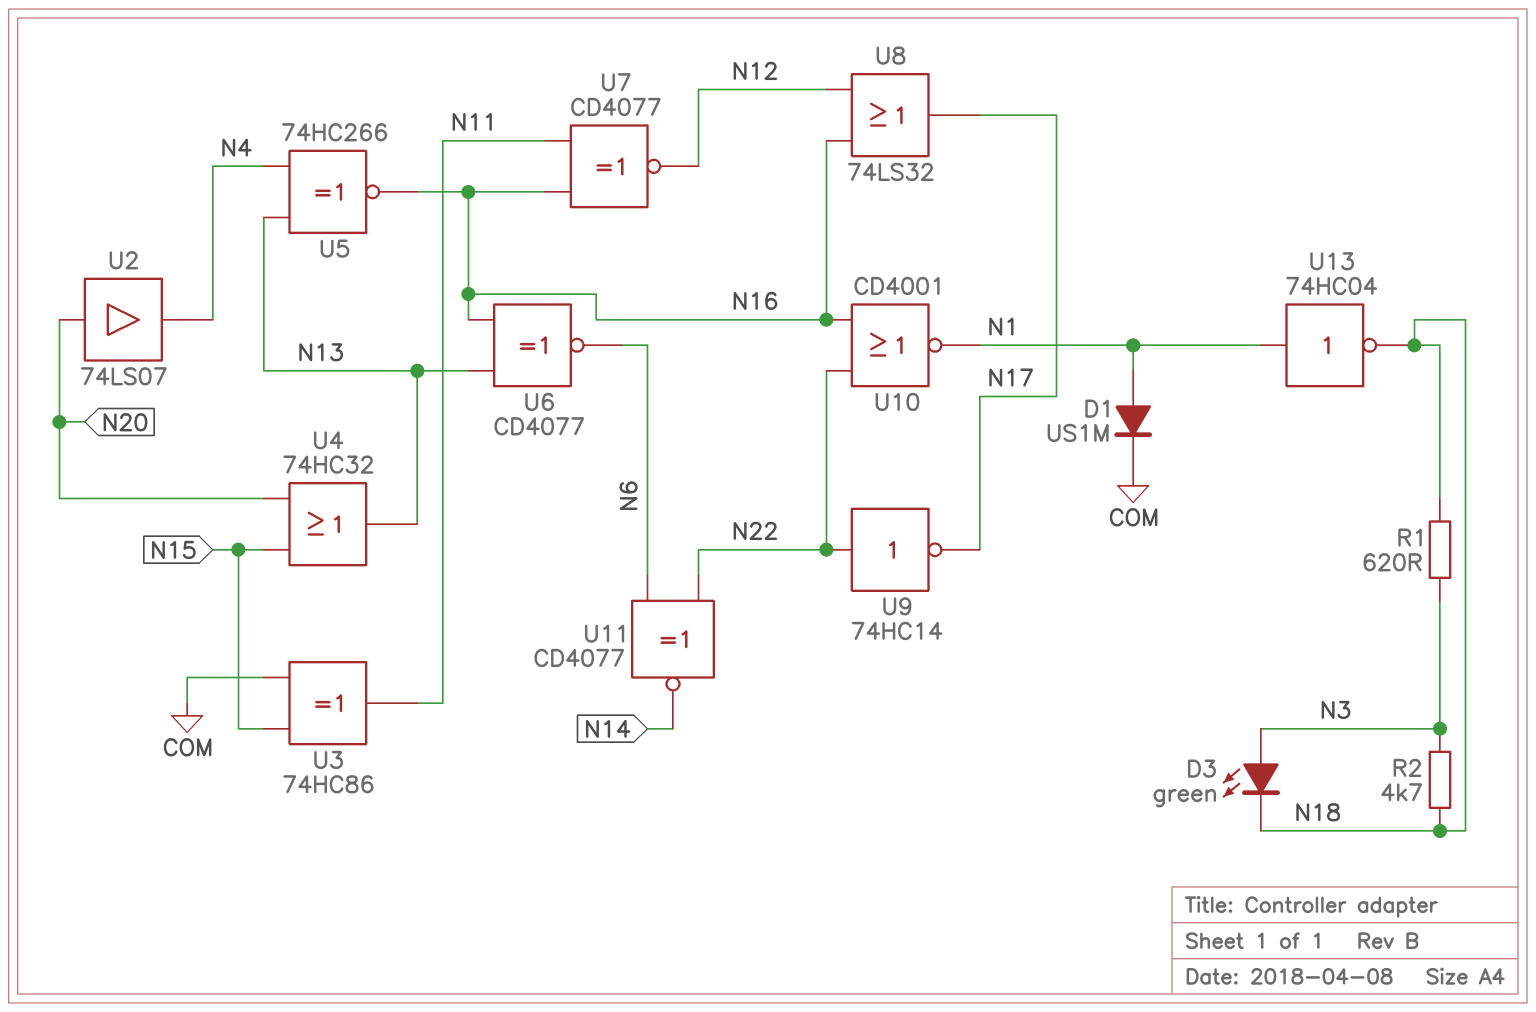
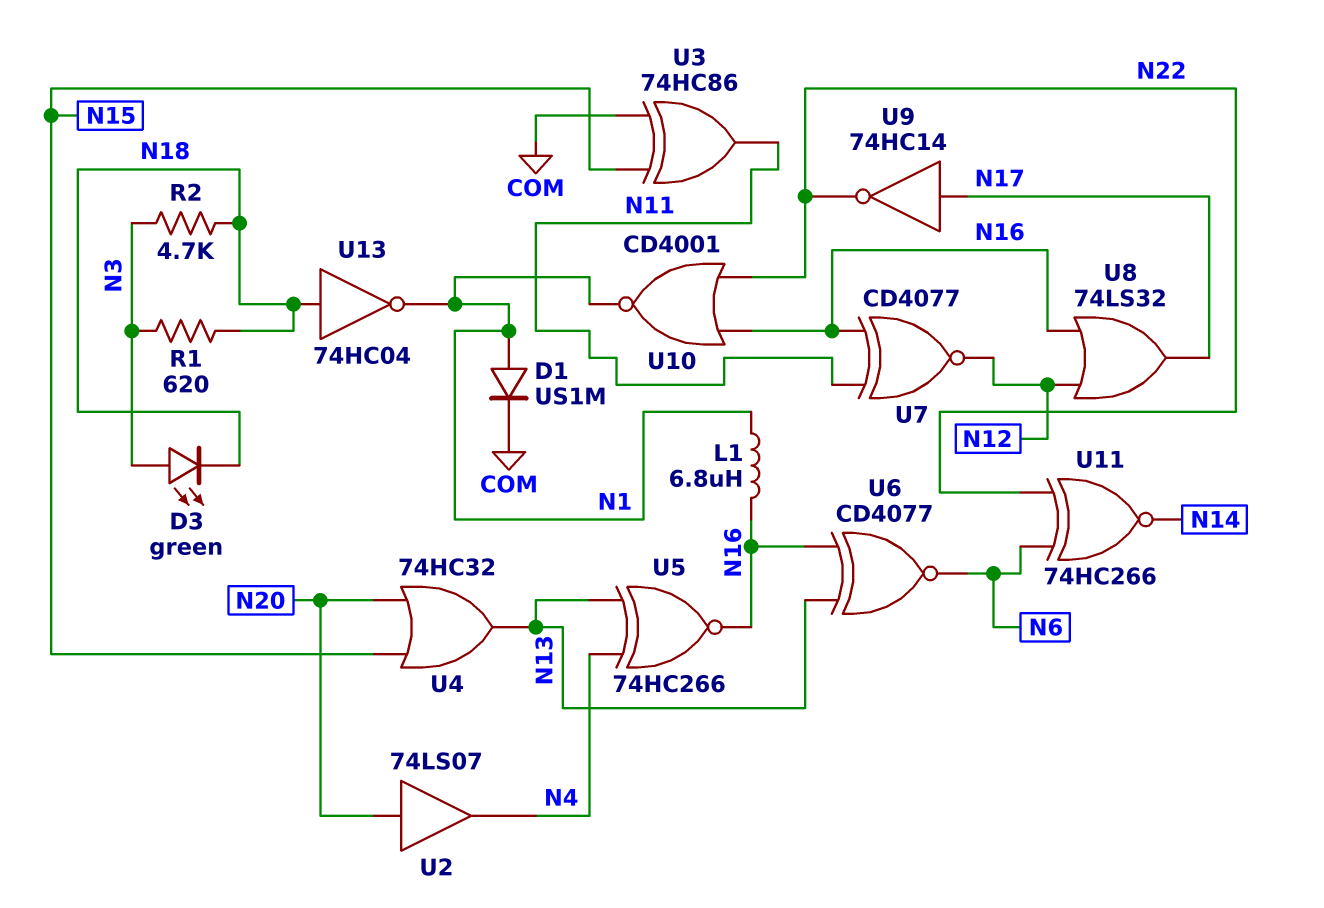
L1: none -> 6.8uH (N1, N16)
U9: NOT 74HC14 (in N22, out N17) -> NOT 74HC14 (in N17, out N22)
U11: XNOR CD4077 (in N6, in N22, out N14) -> XNOR 74HC266 (in N6, in N22, out N14)
U13: NOT 74HC04 (in N1, out N18) -> NOT 74HC04 (in N18, out N1)

